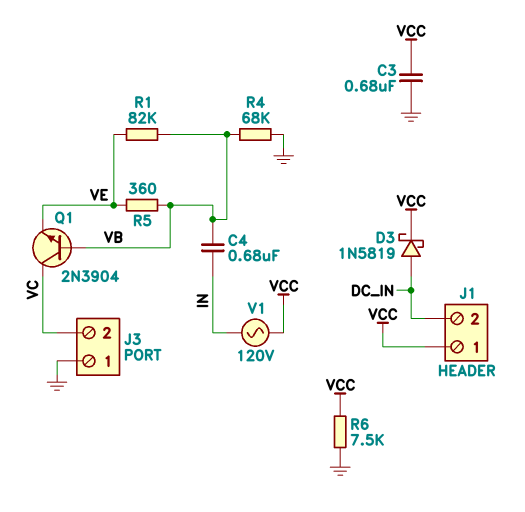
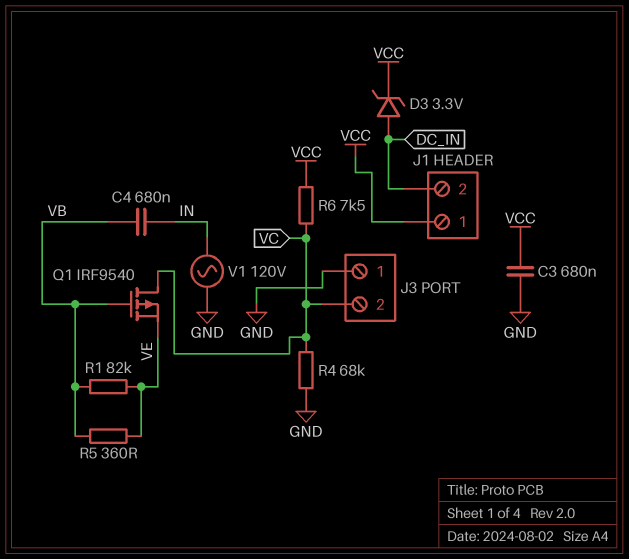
D3: schottky 1N5819 (A DC_IN, K VCC) -> zener 3.3V (A DC_IN, K VCC)
Q1: NPN 2N3904 (B VB, C VC, E VE) -> PMOS IRF9540 (G VB, D VC, S VE)
R4: 68k (GND, VB) -> 68k (GND, VC)
R6: 7.5k (GND, VCC) -> 7.5k (VC, VCC)
V1: AC 120V (IN, VCC) -> AC 120V (GND, IN)

